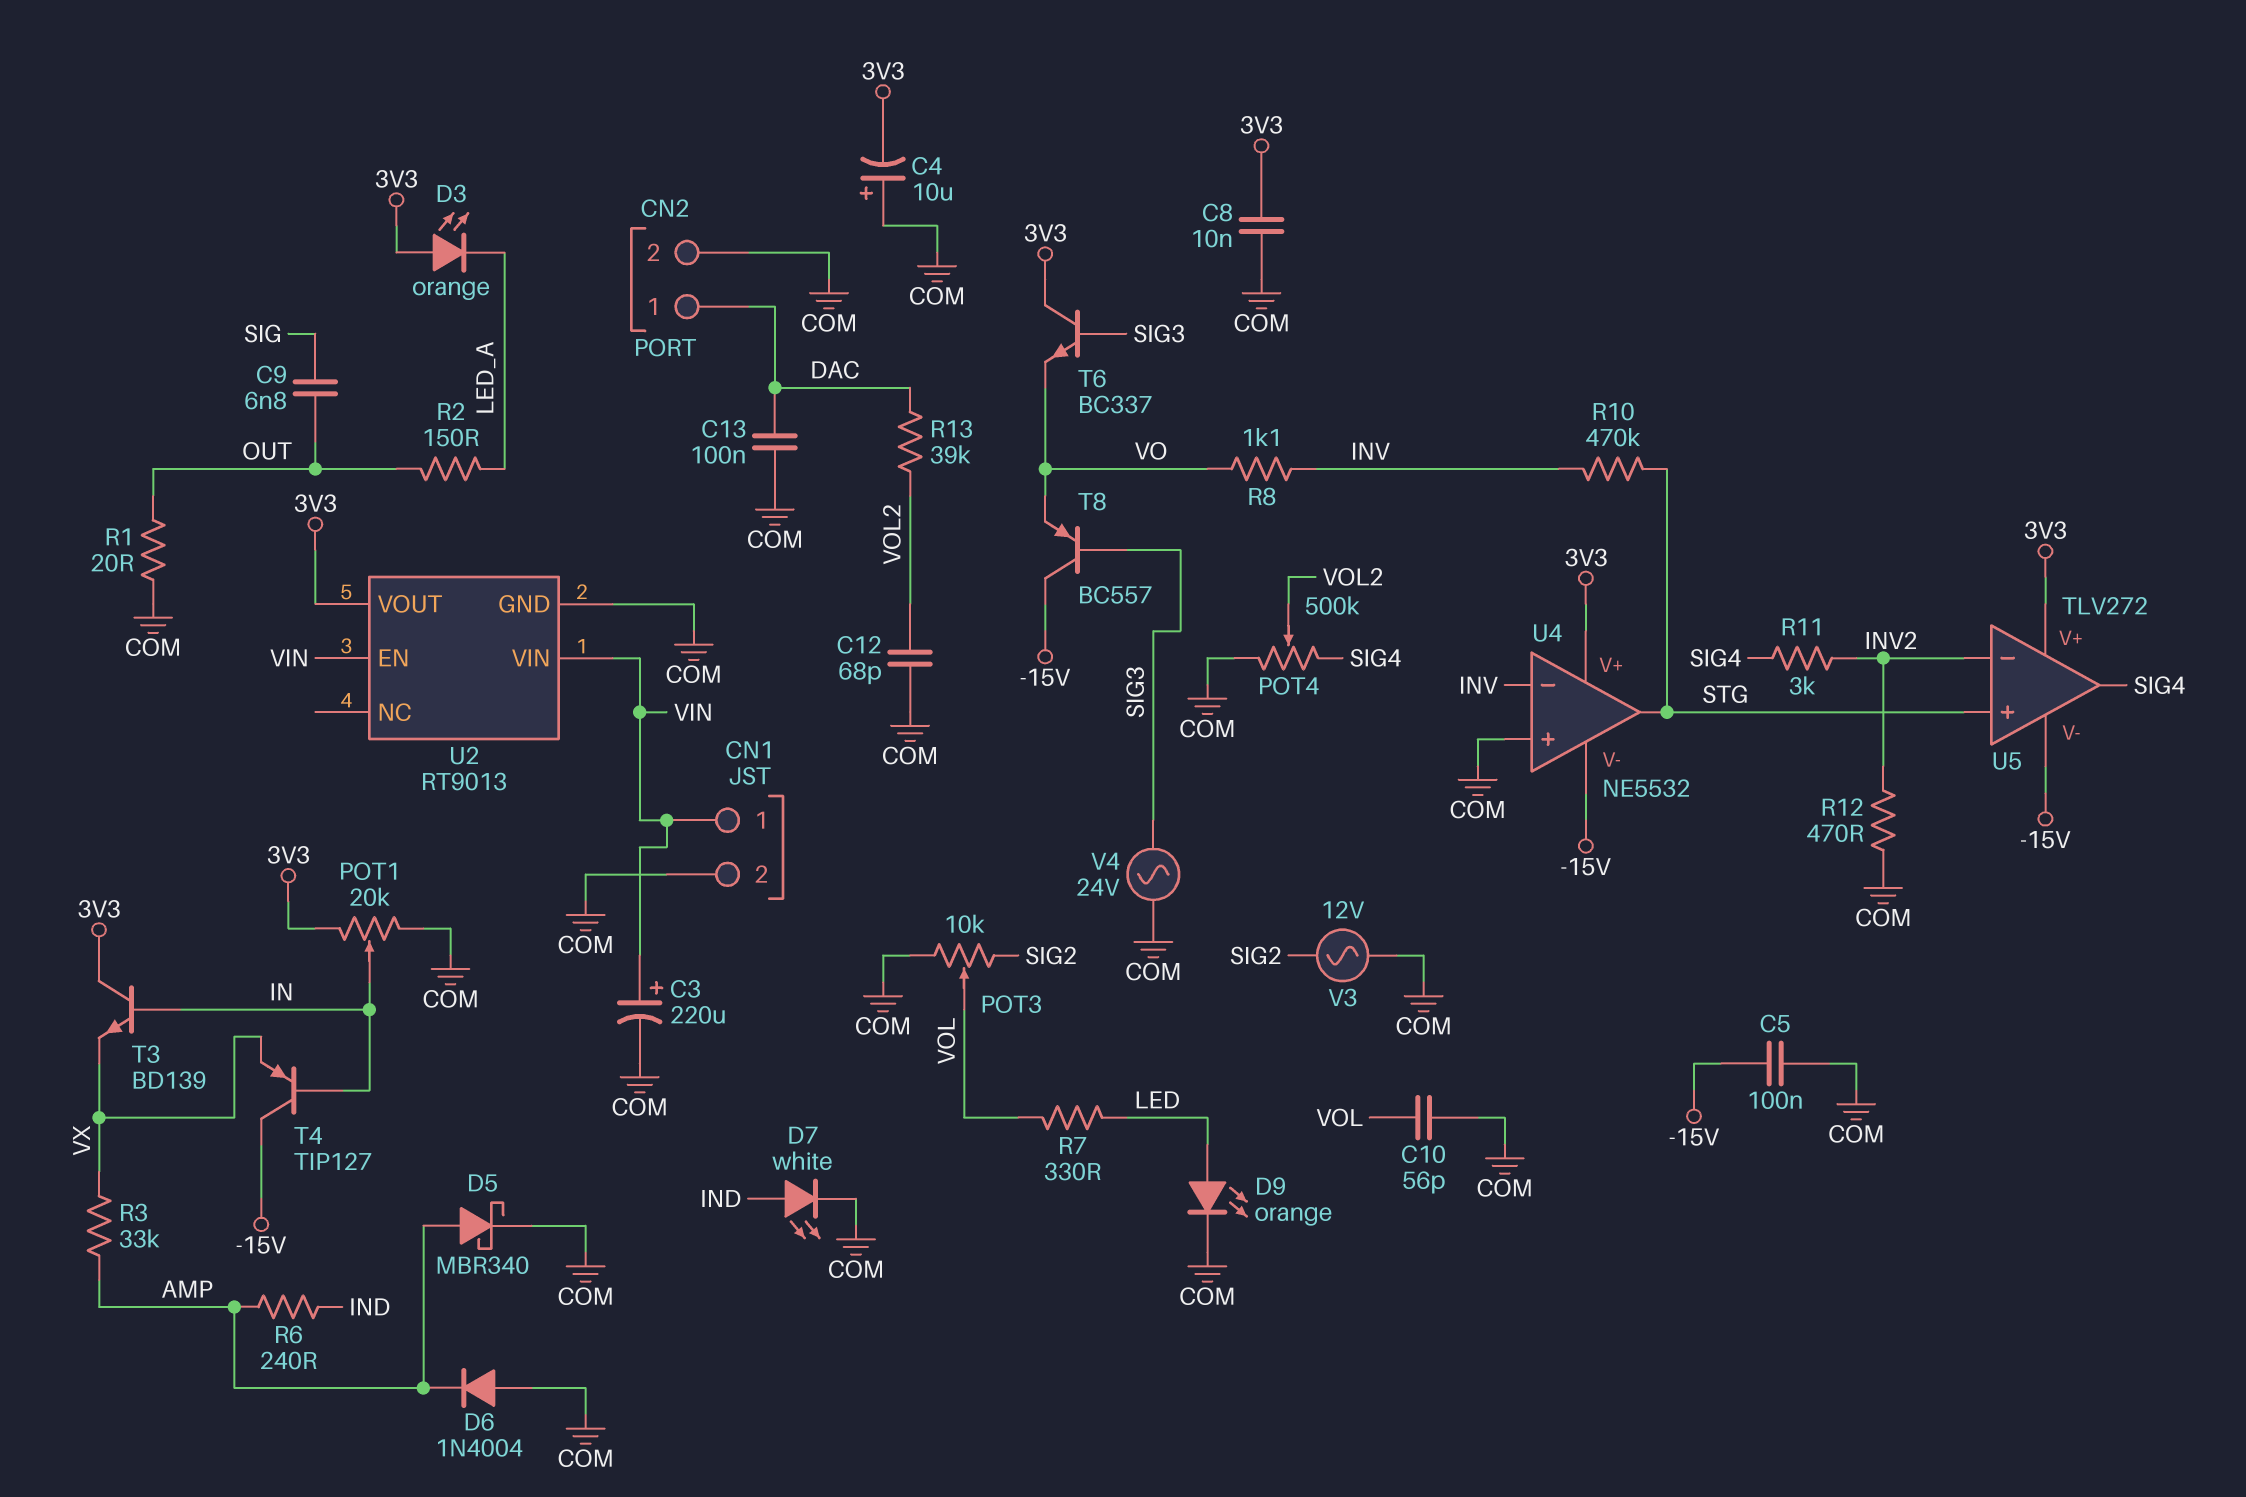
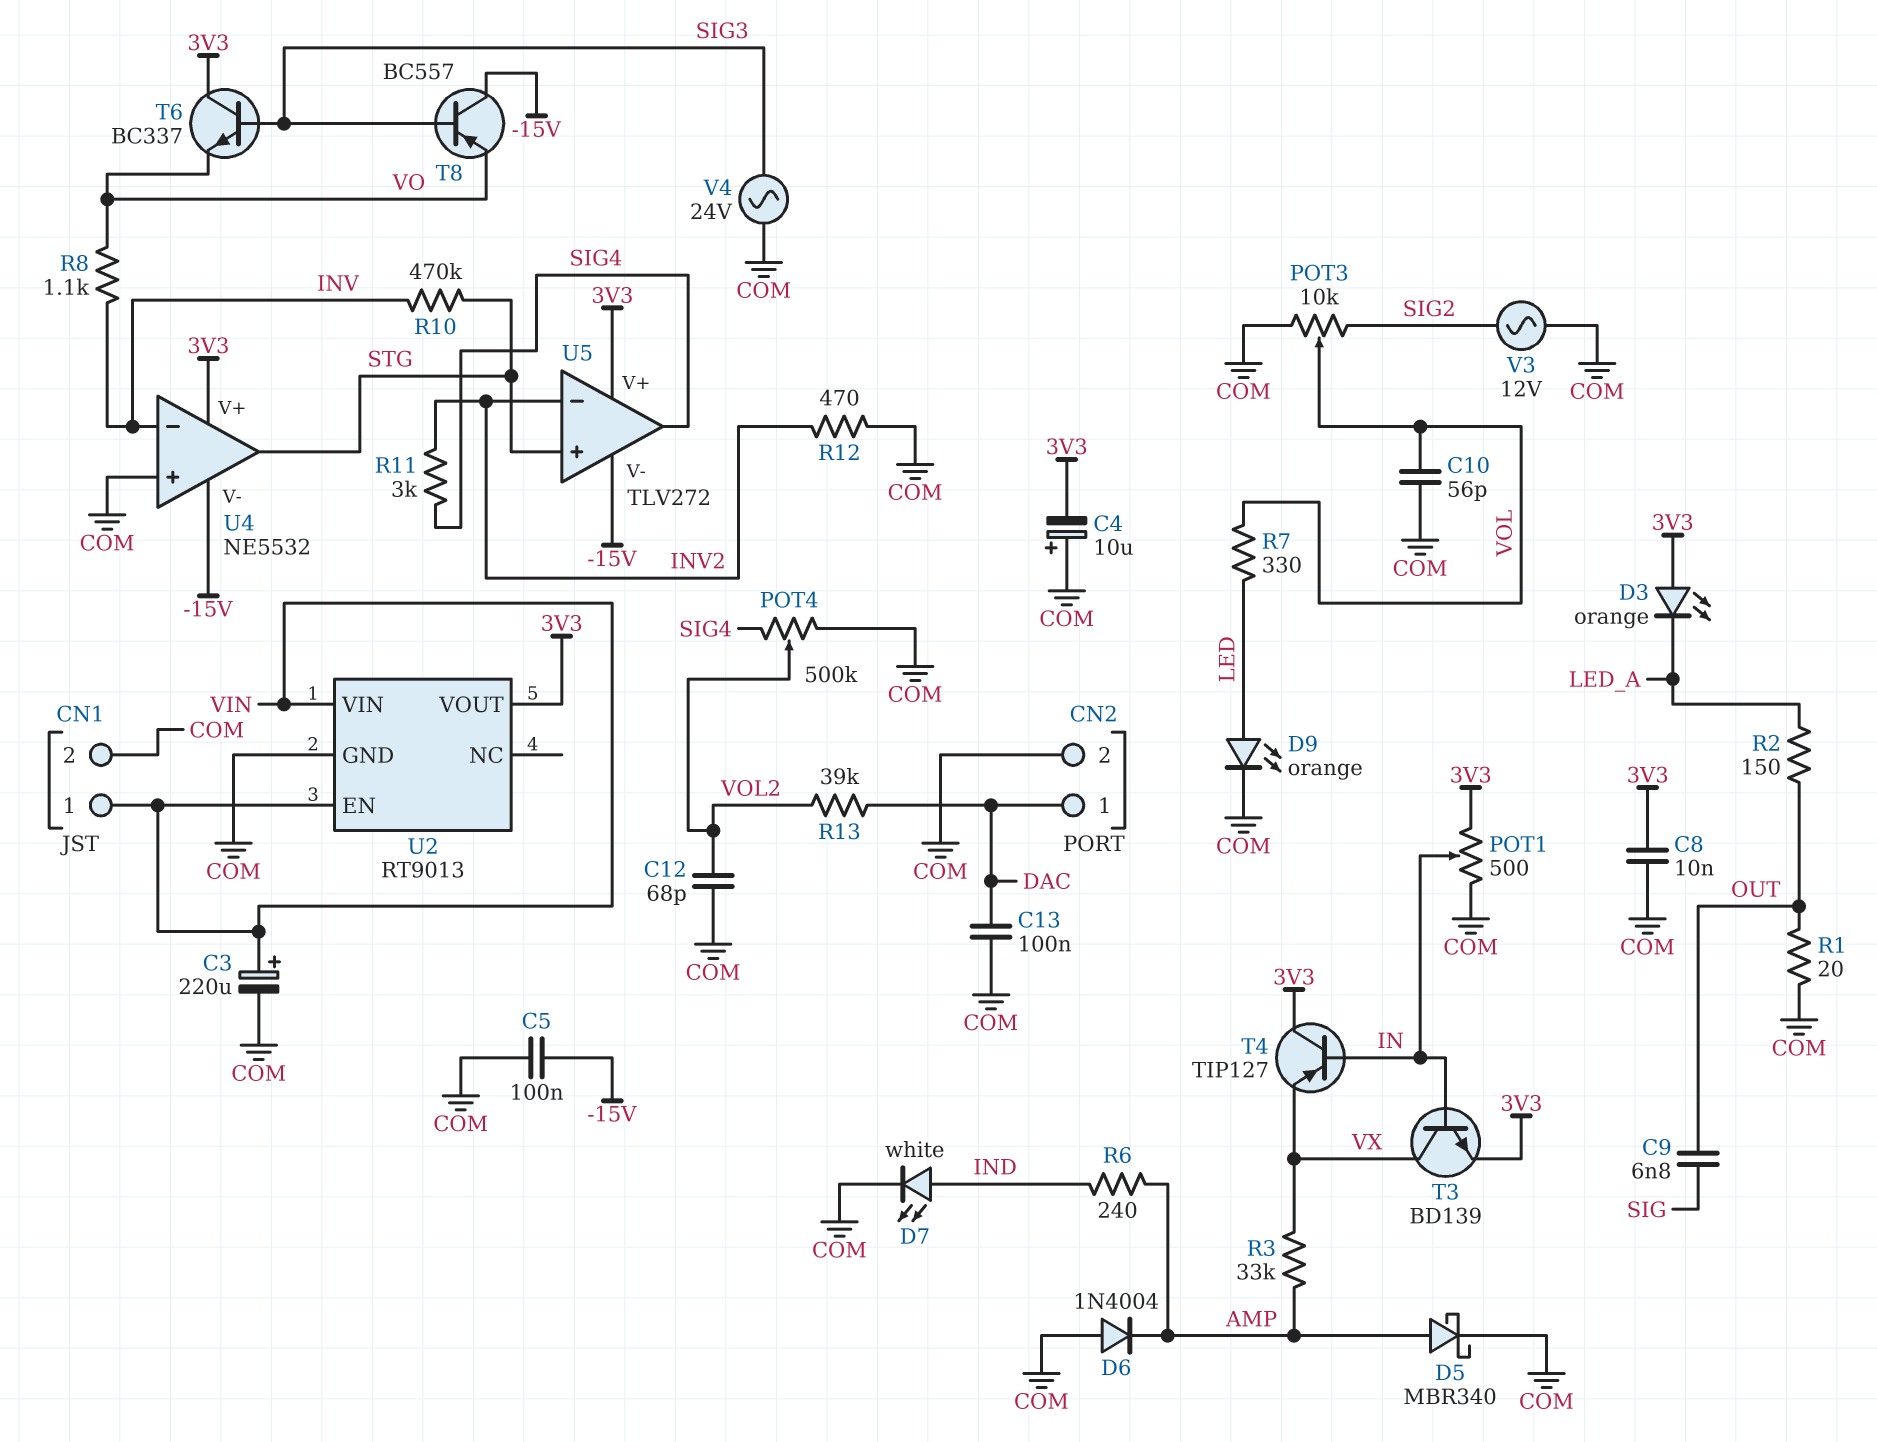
POT1: 20k (3V3, COM, wiper IN) -> 500 (3V3, COM, wiper IN)
T3: NPN BD139 (B IN, C 3V3, E VX) -> NPN BD139 (B IN, C VX, E 3V3)
T4: PNP TIP127 (B IN, C -15V, E VX) -> PNP TIP127 (B IN, C 3V3, E VX)

